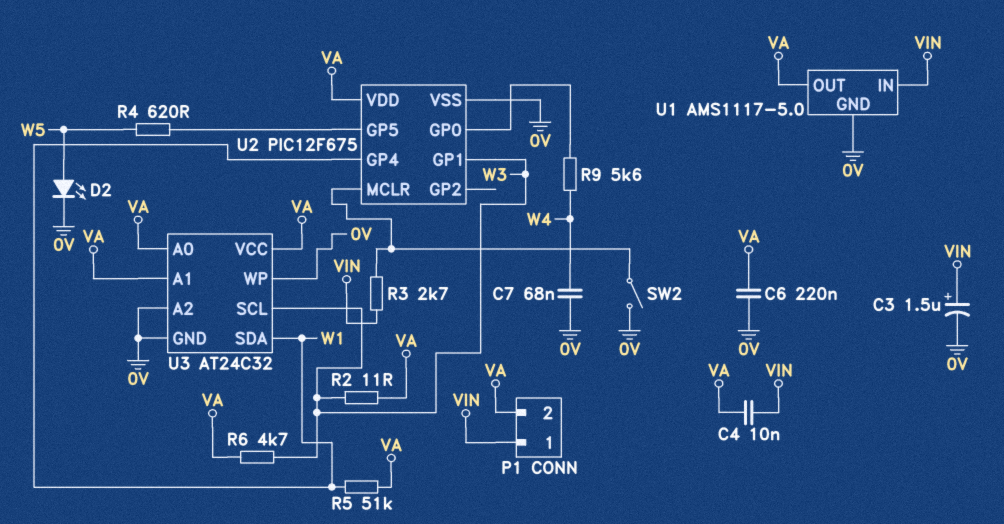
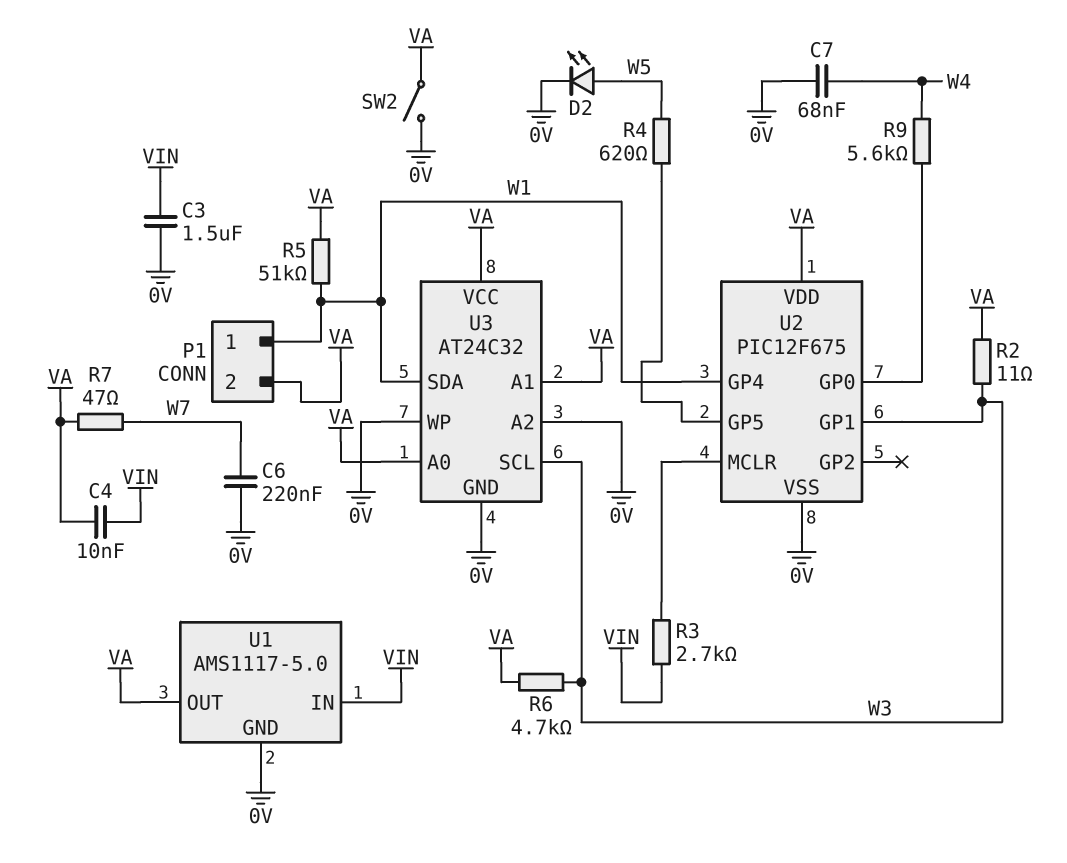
C3: 1.5uF (plus VIN, minus 0V) -> 1.5uF (0V, VIN)
C6: 220nF (0V, VA) -> 220nF (0V, W7)
P1 pin 1: VIN -> W1
R7: none -> 47 (VA, W7)
SW2: switch (0V, U2/MCLR) -> switch (0V, VA)

